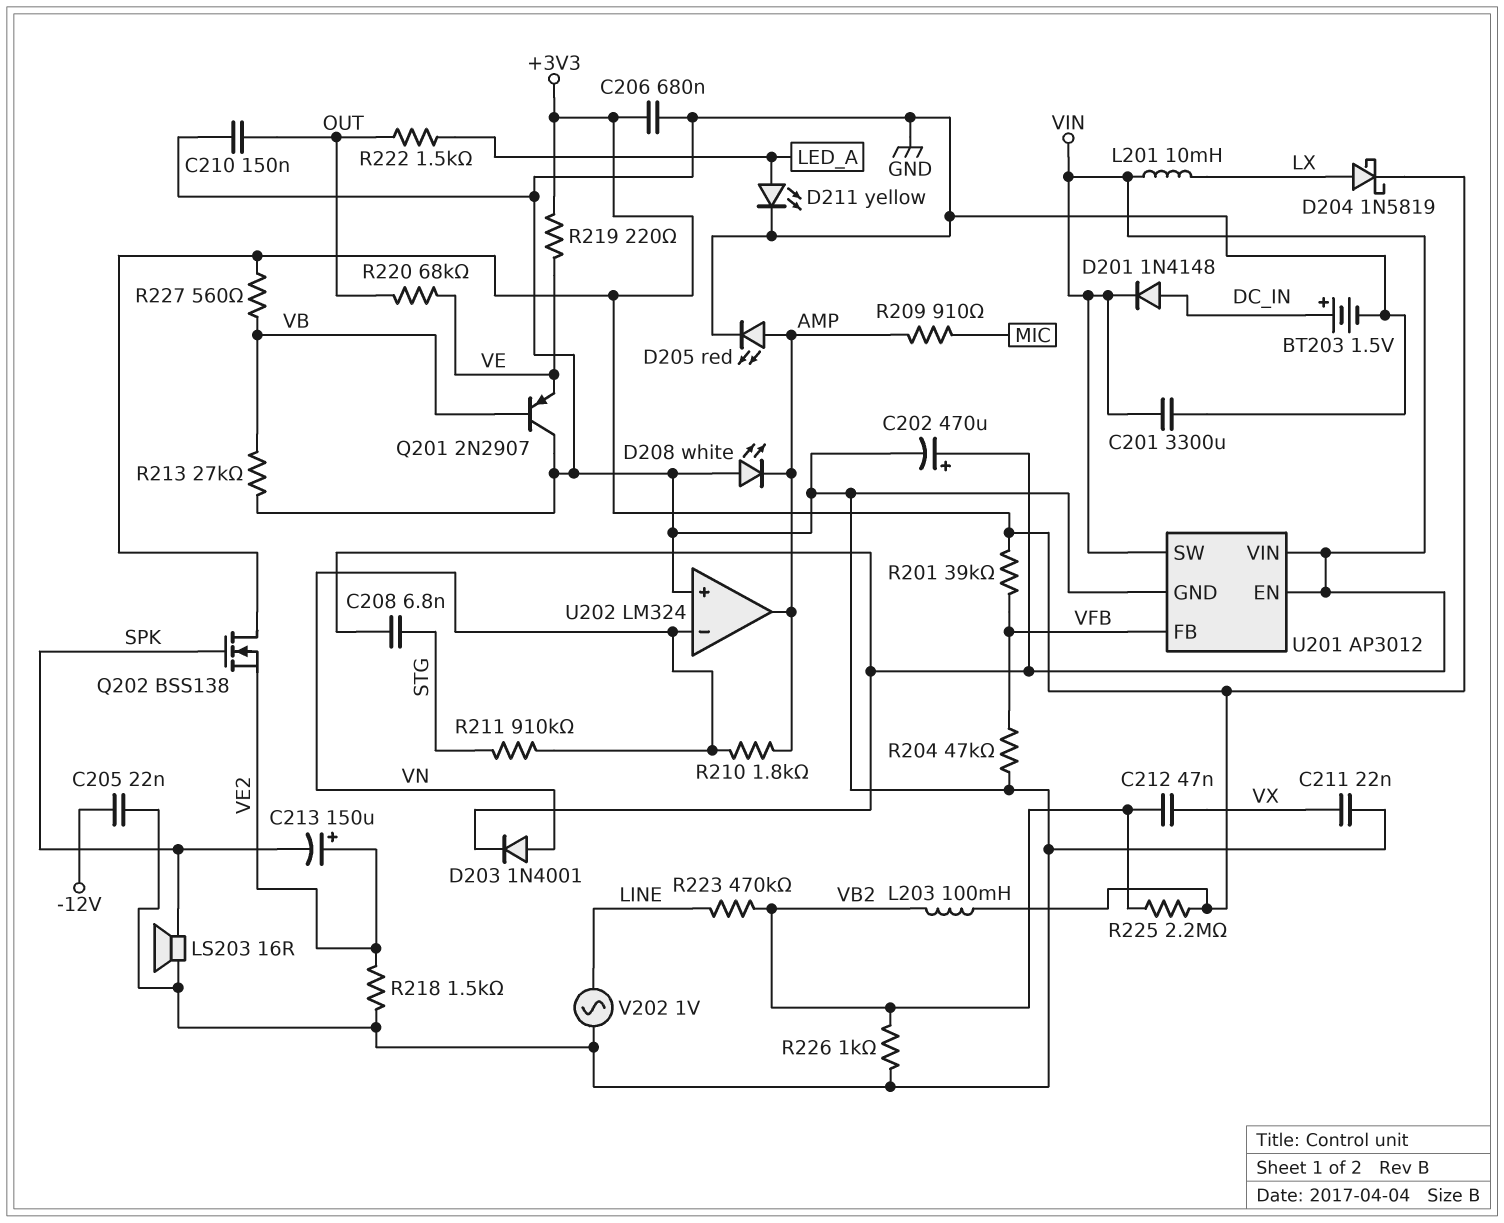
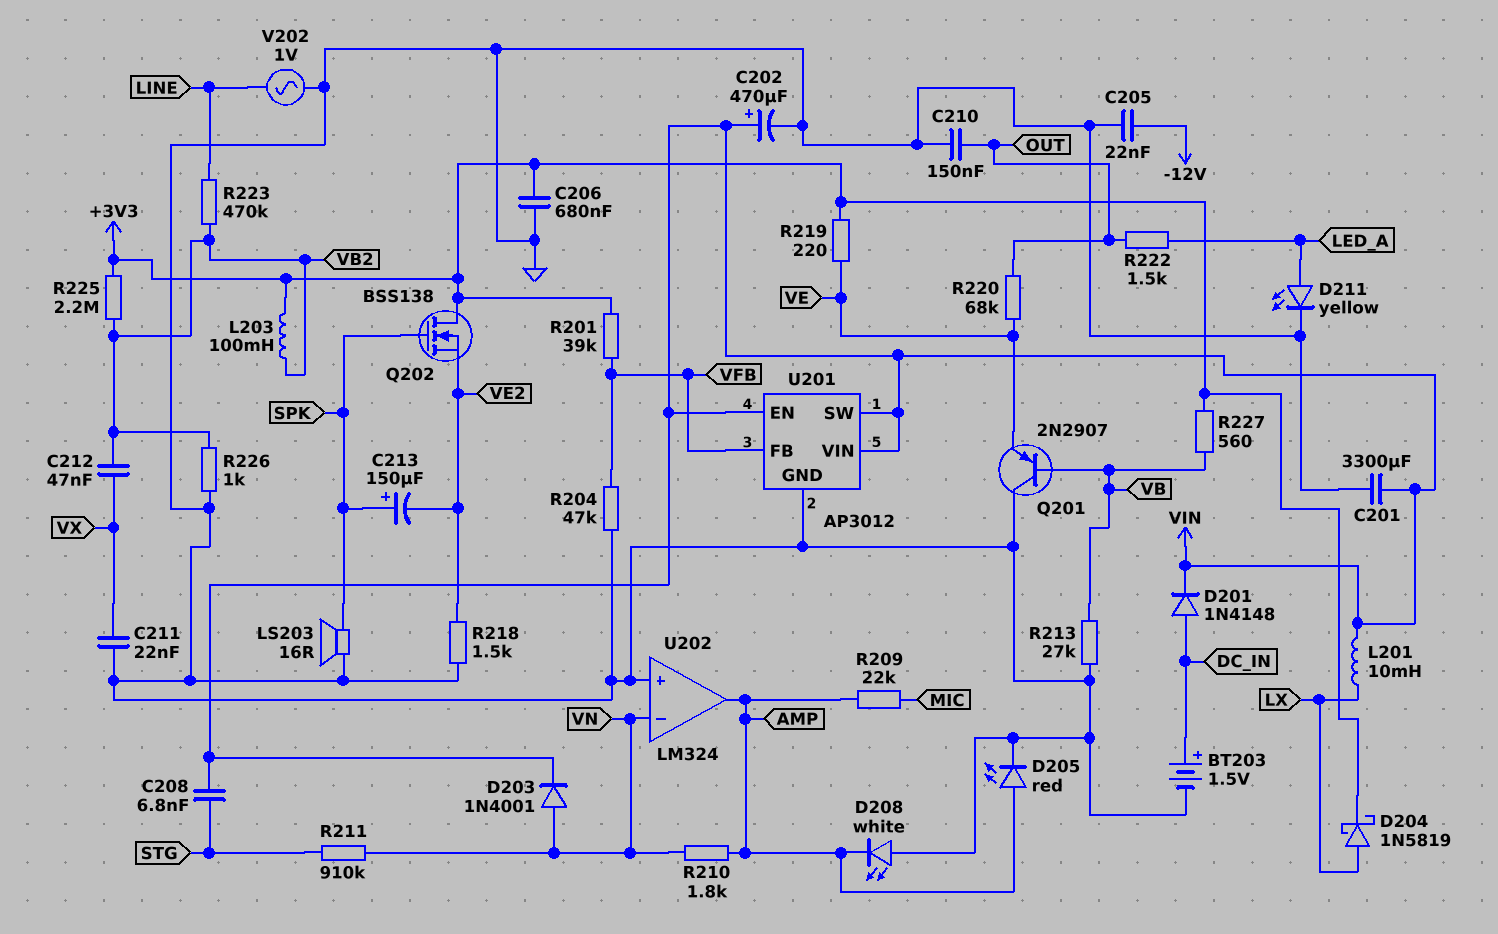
C213: 150uF (plus VE2, minus SPK) -> 150uF (plus SPK, minus VE2)
R209: 910 (AMP, MIC) -> 22k (AMP, MIC)

